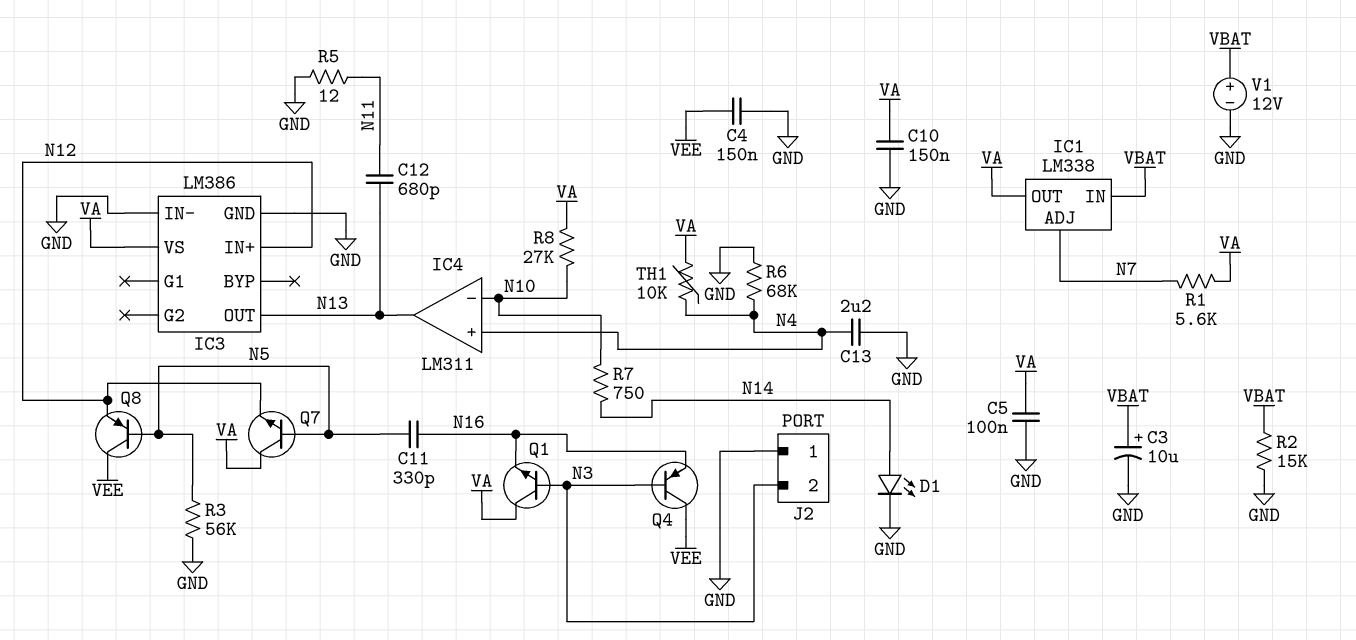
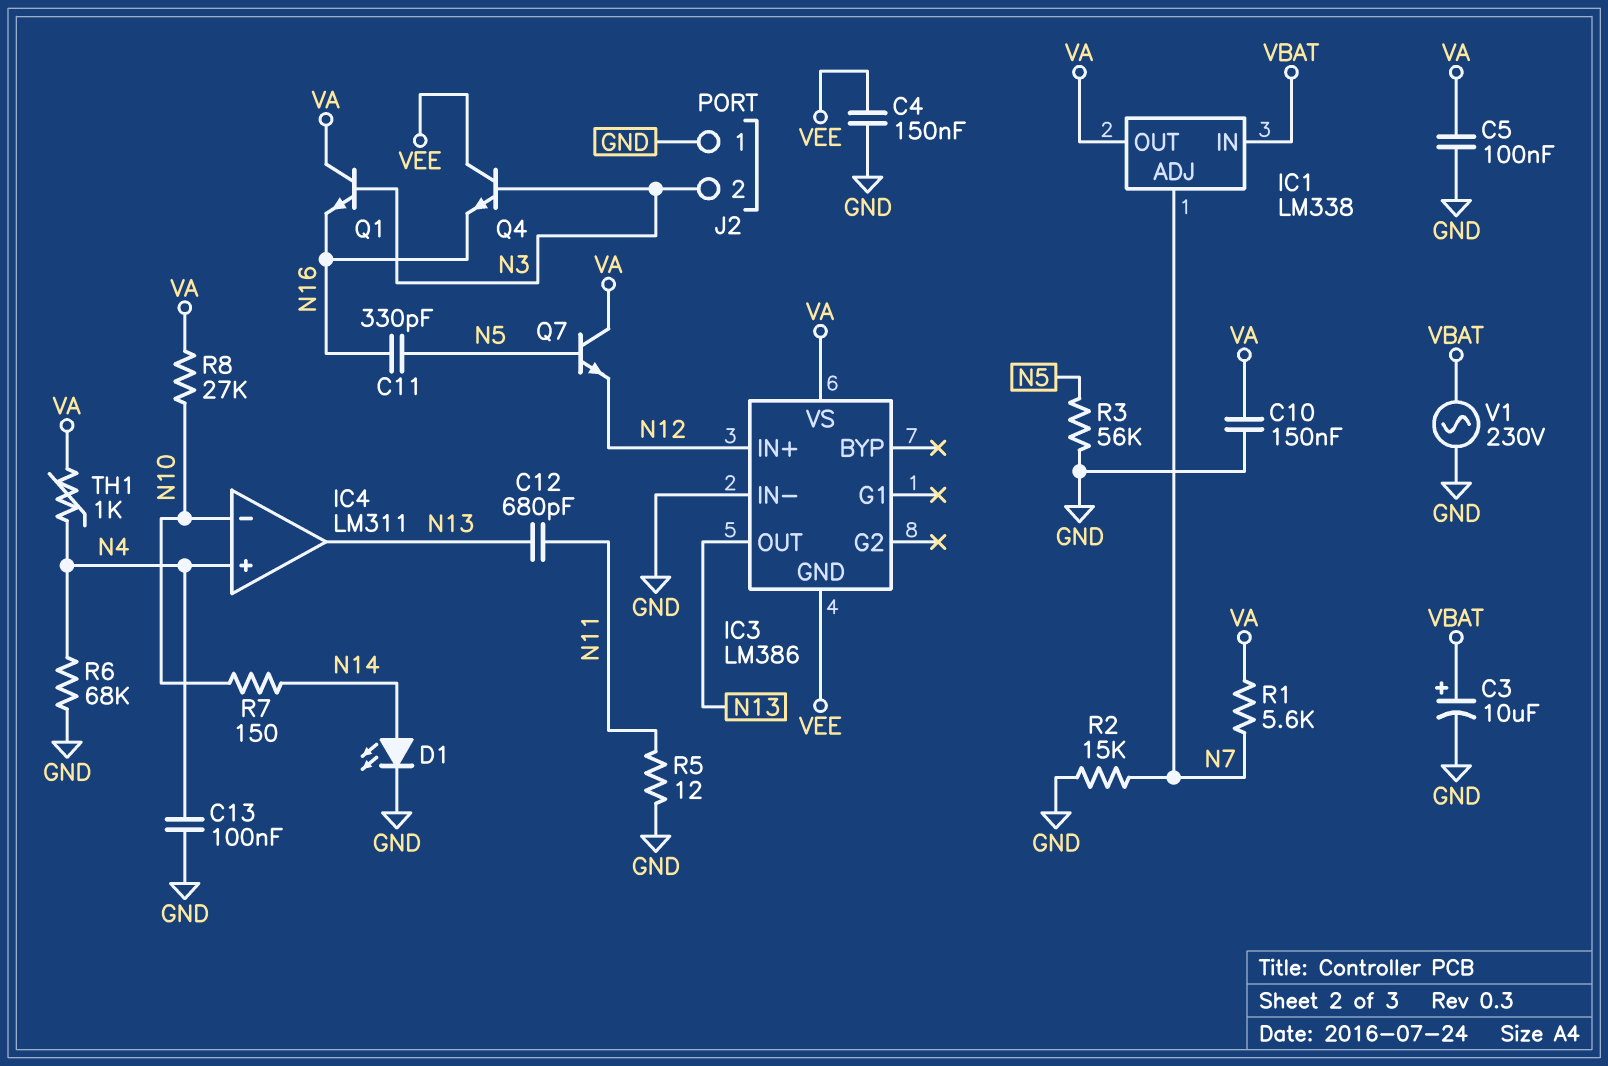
C13: 2.2uF (GND, N4) -> 100nF (GND, N4)
IC3 pin GND: GND -> VEE
Q4: PNP (B N3, C VEE, E N16) -> NPN (B N3, C VEE, E N16)
Q8: PNP (B N5, C VEE, E N12) -> none
R2: 15k (GND, VBAT) -> 15k (GND, N7)
R7: 750 (N10, N14) -> 150 (N10, N14)
TH1: 10k (N4, VA) -> 1k (N4, VA)
V1: 12V (plus VBAT, minus GND) -> AC 230V (GND, VBAT)

